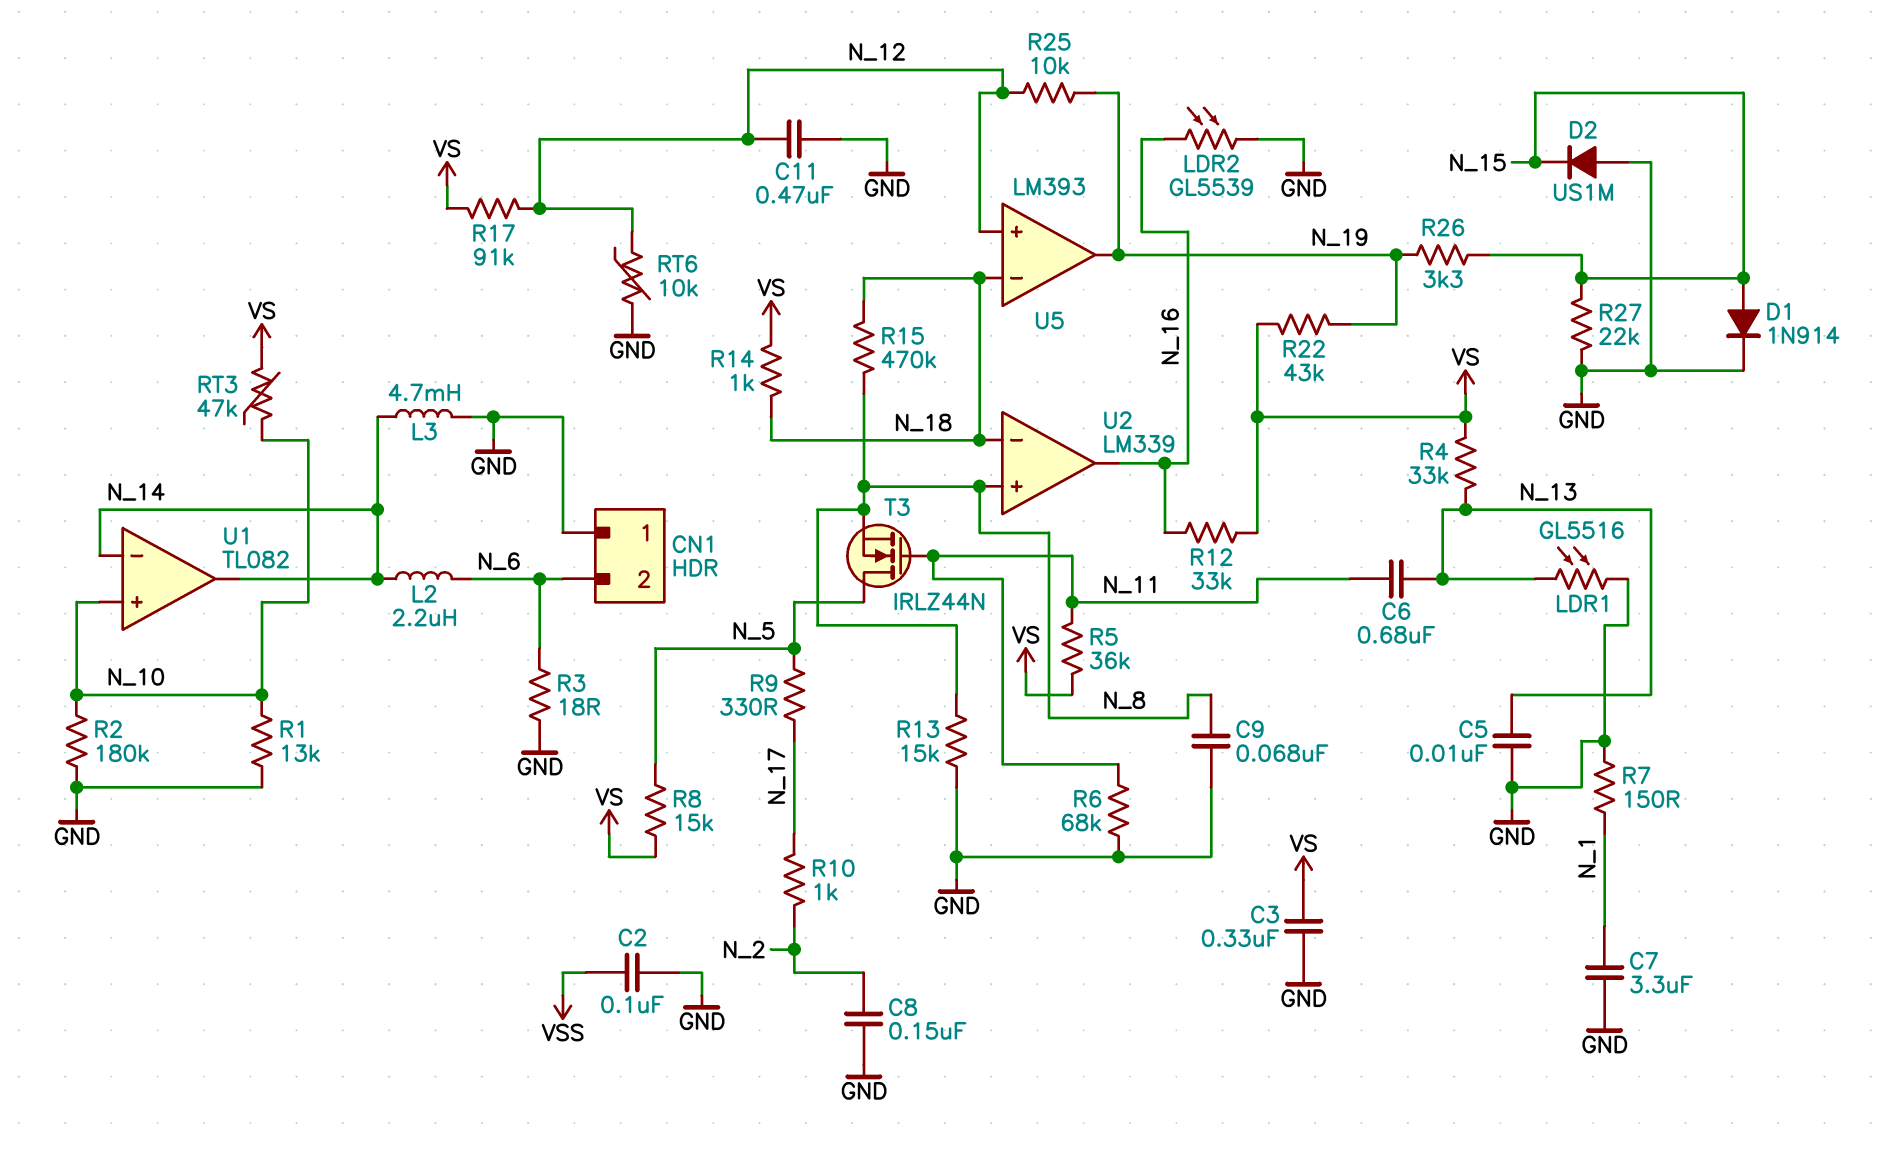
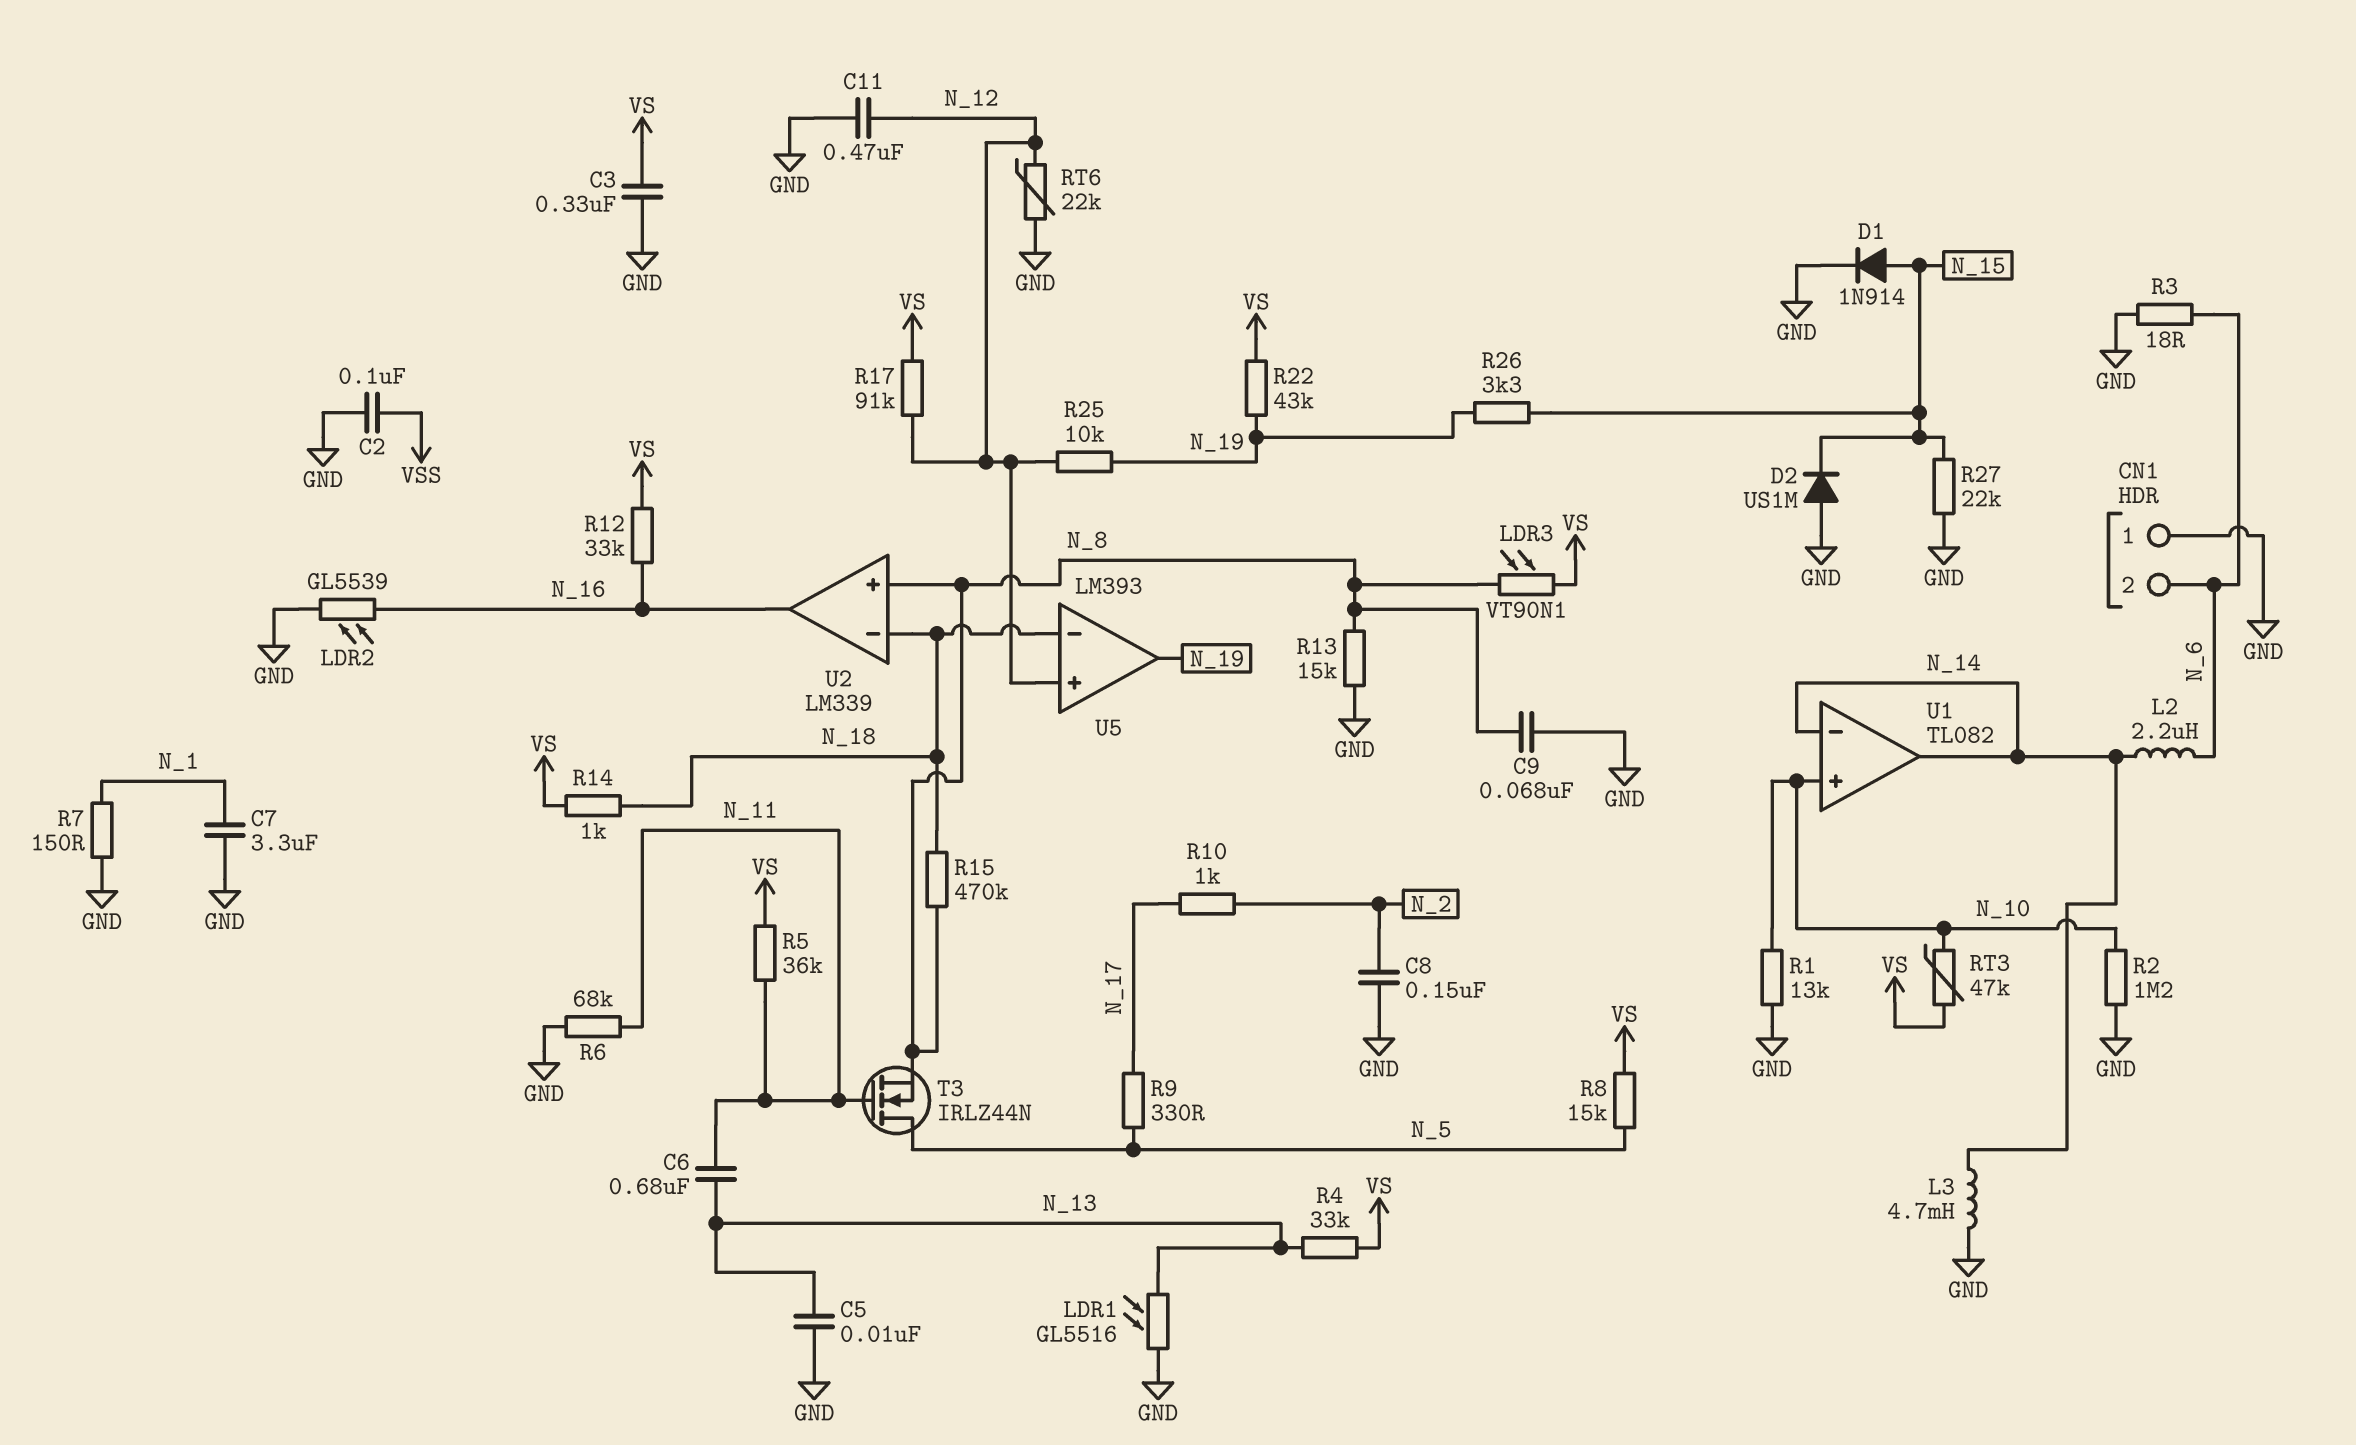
LDR3: none -> VT90N1 (N_8, VS)
R2: 180k (GND, N_10) -> 1.2M (GND, N_10)
RT6: 10k (GND, N_12) -> 22k (GND, N_12)

